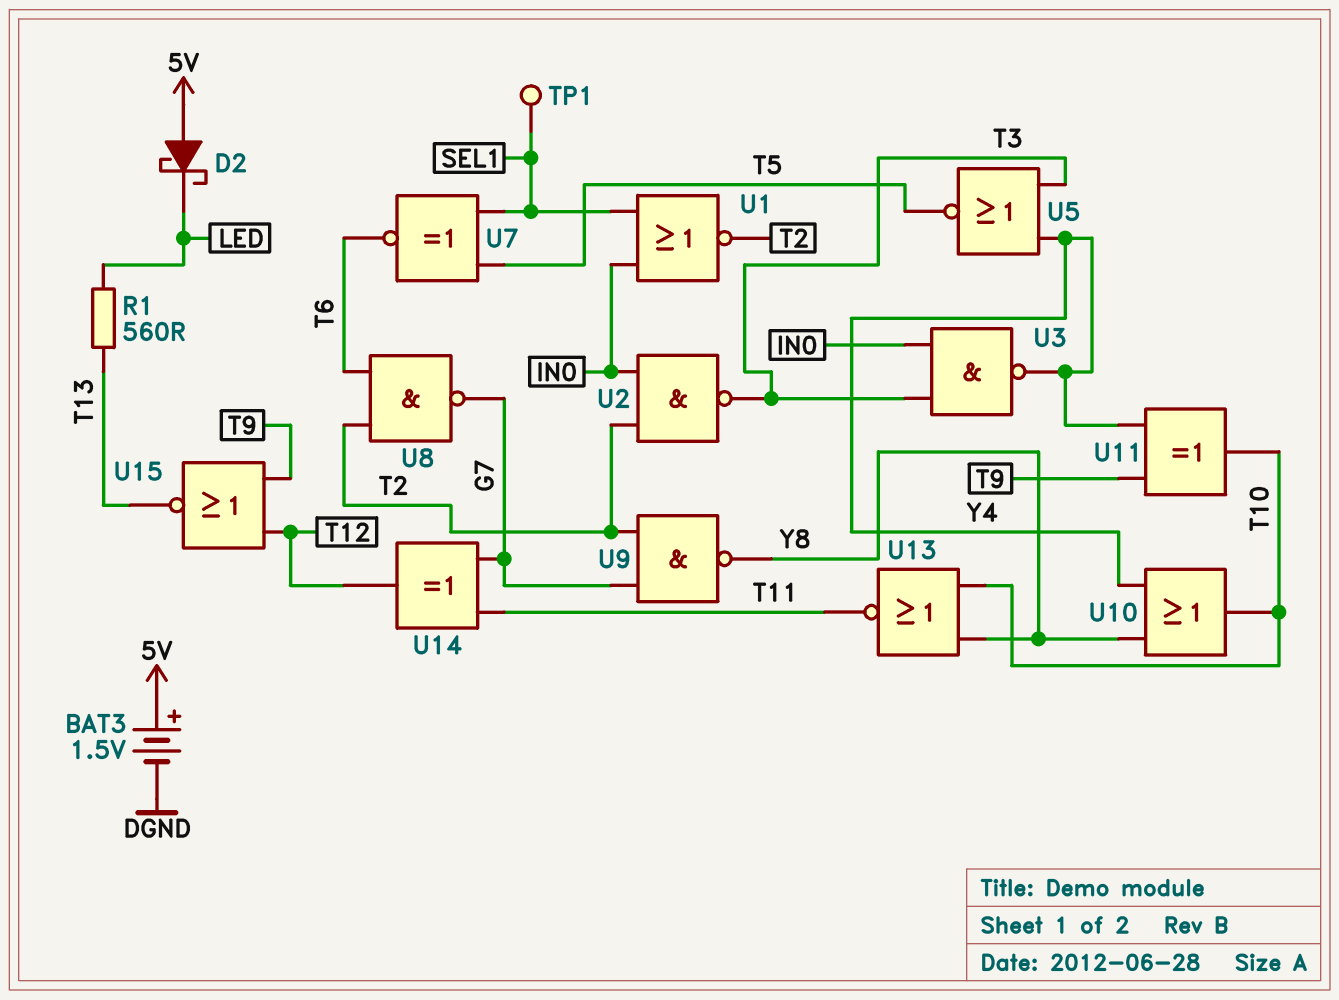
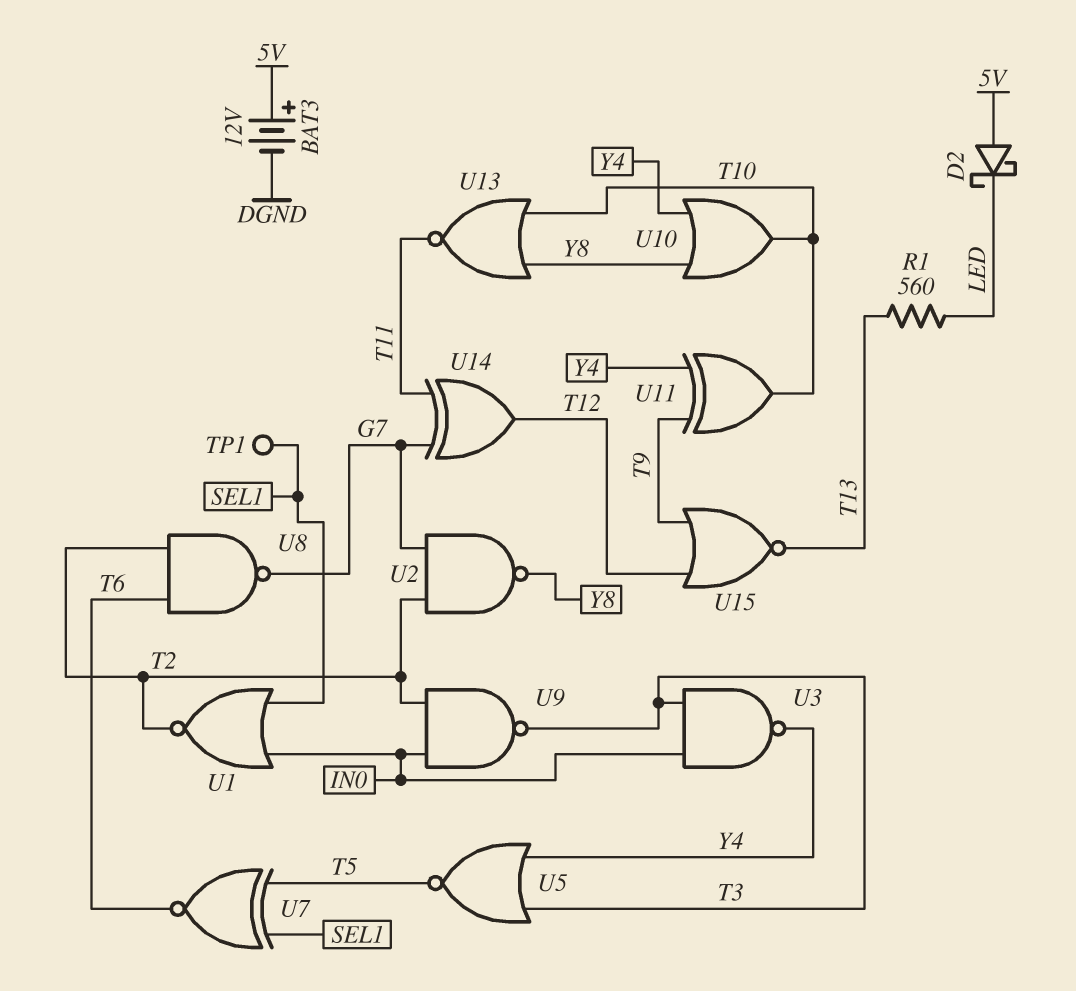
BAT3: 1.5V (plus 5V, minus DGND) -> 12V (plus 5V, minus DGND)
U2: NAND (in IN0, in T2, out T3) -> NAND (in G7, in T2, out Y8)
U9: NAND (in G7, in T2, out Y8) -> NAND (in IN0, in T2, out T3)

